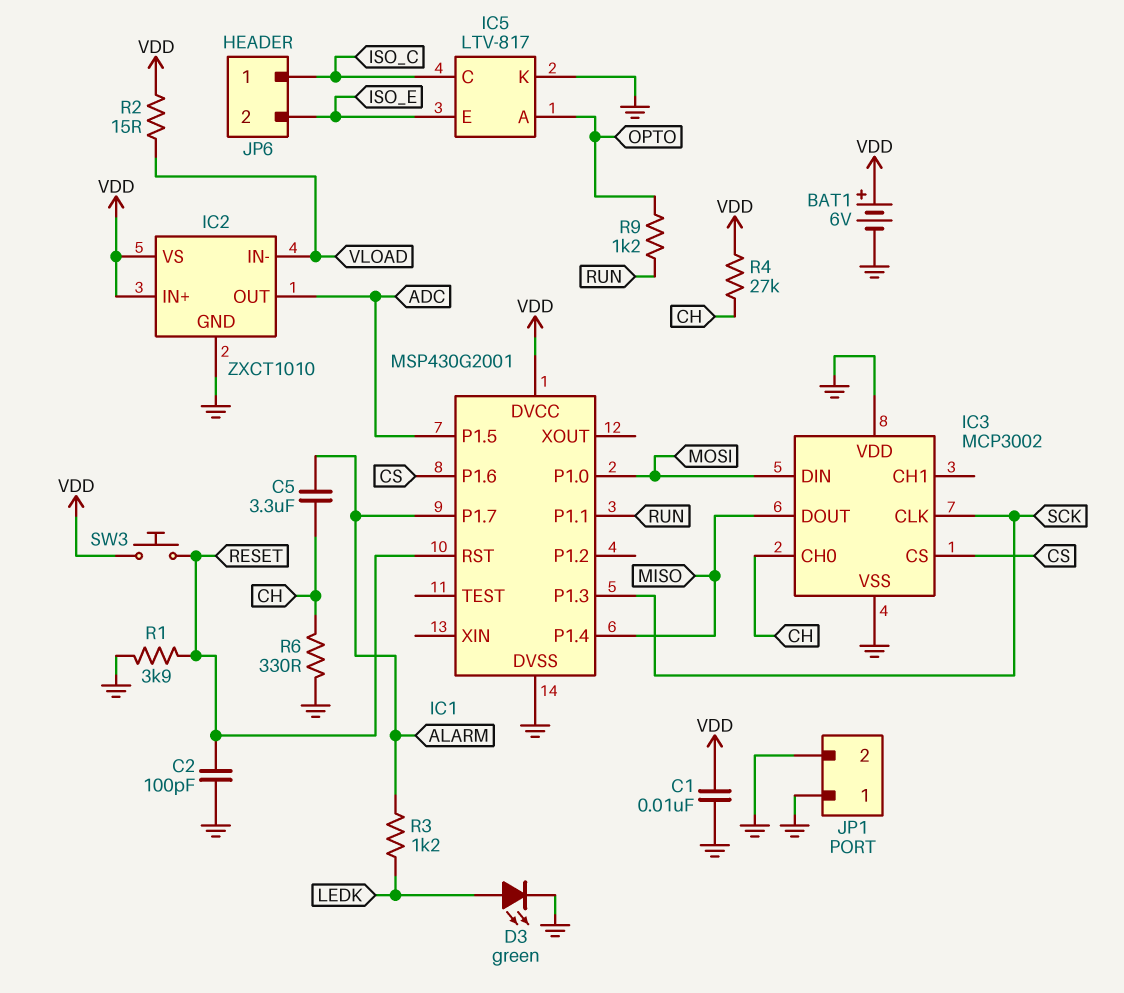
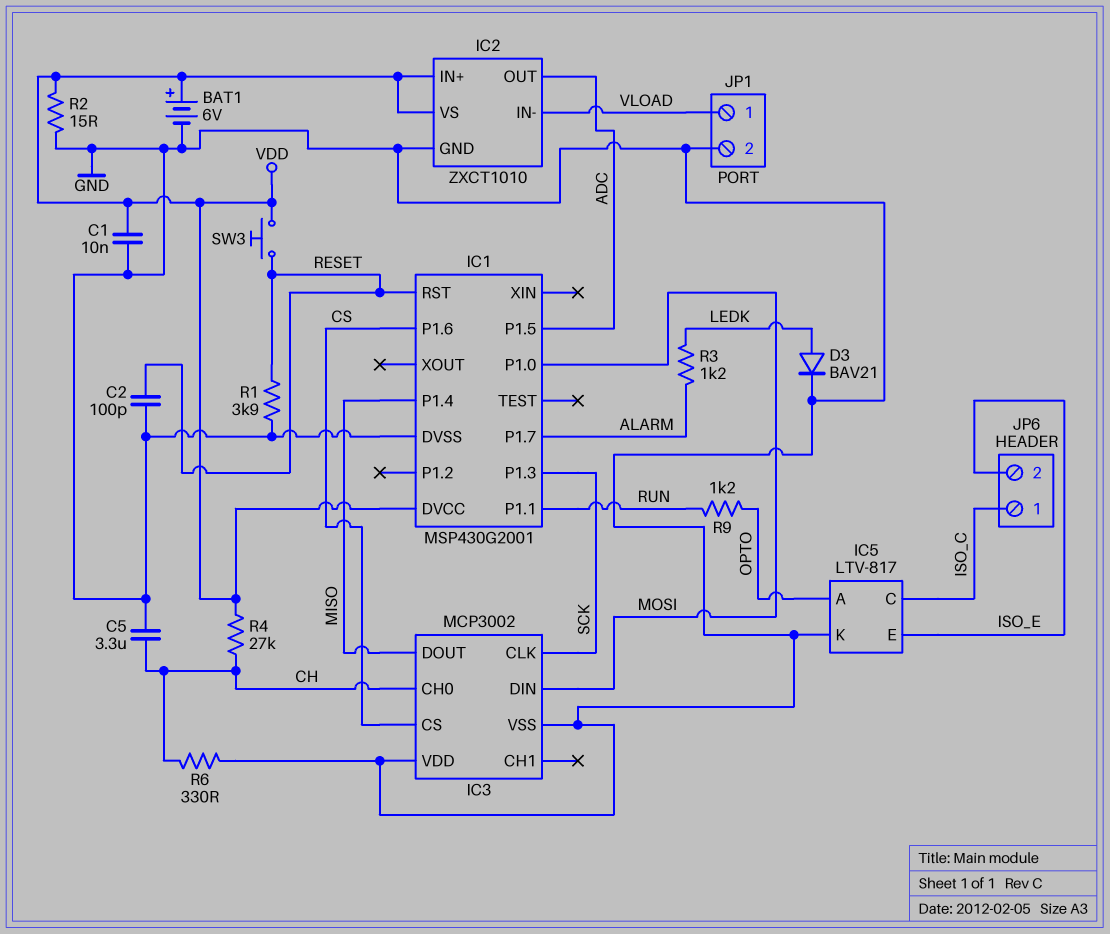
C5: 3.3uF (ALARM, CH) -> 3.3uF (CH, GND)
D3: LED green (A LEDK, K GND) -> diode BAV21 (A LEDK, K GND)
JP1 pin 1: GND -> VLOAD
R2: 15 (VDD, VLOAD) -> 15 (GND, VDD)

